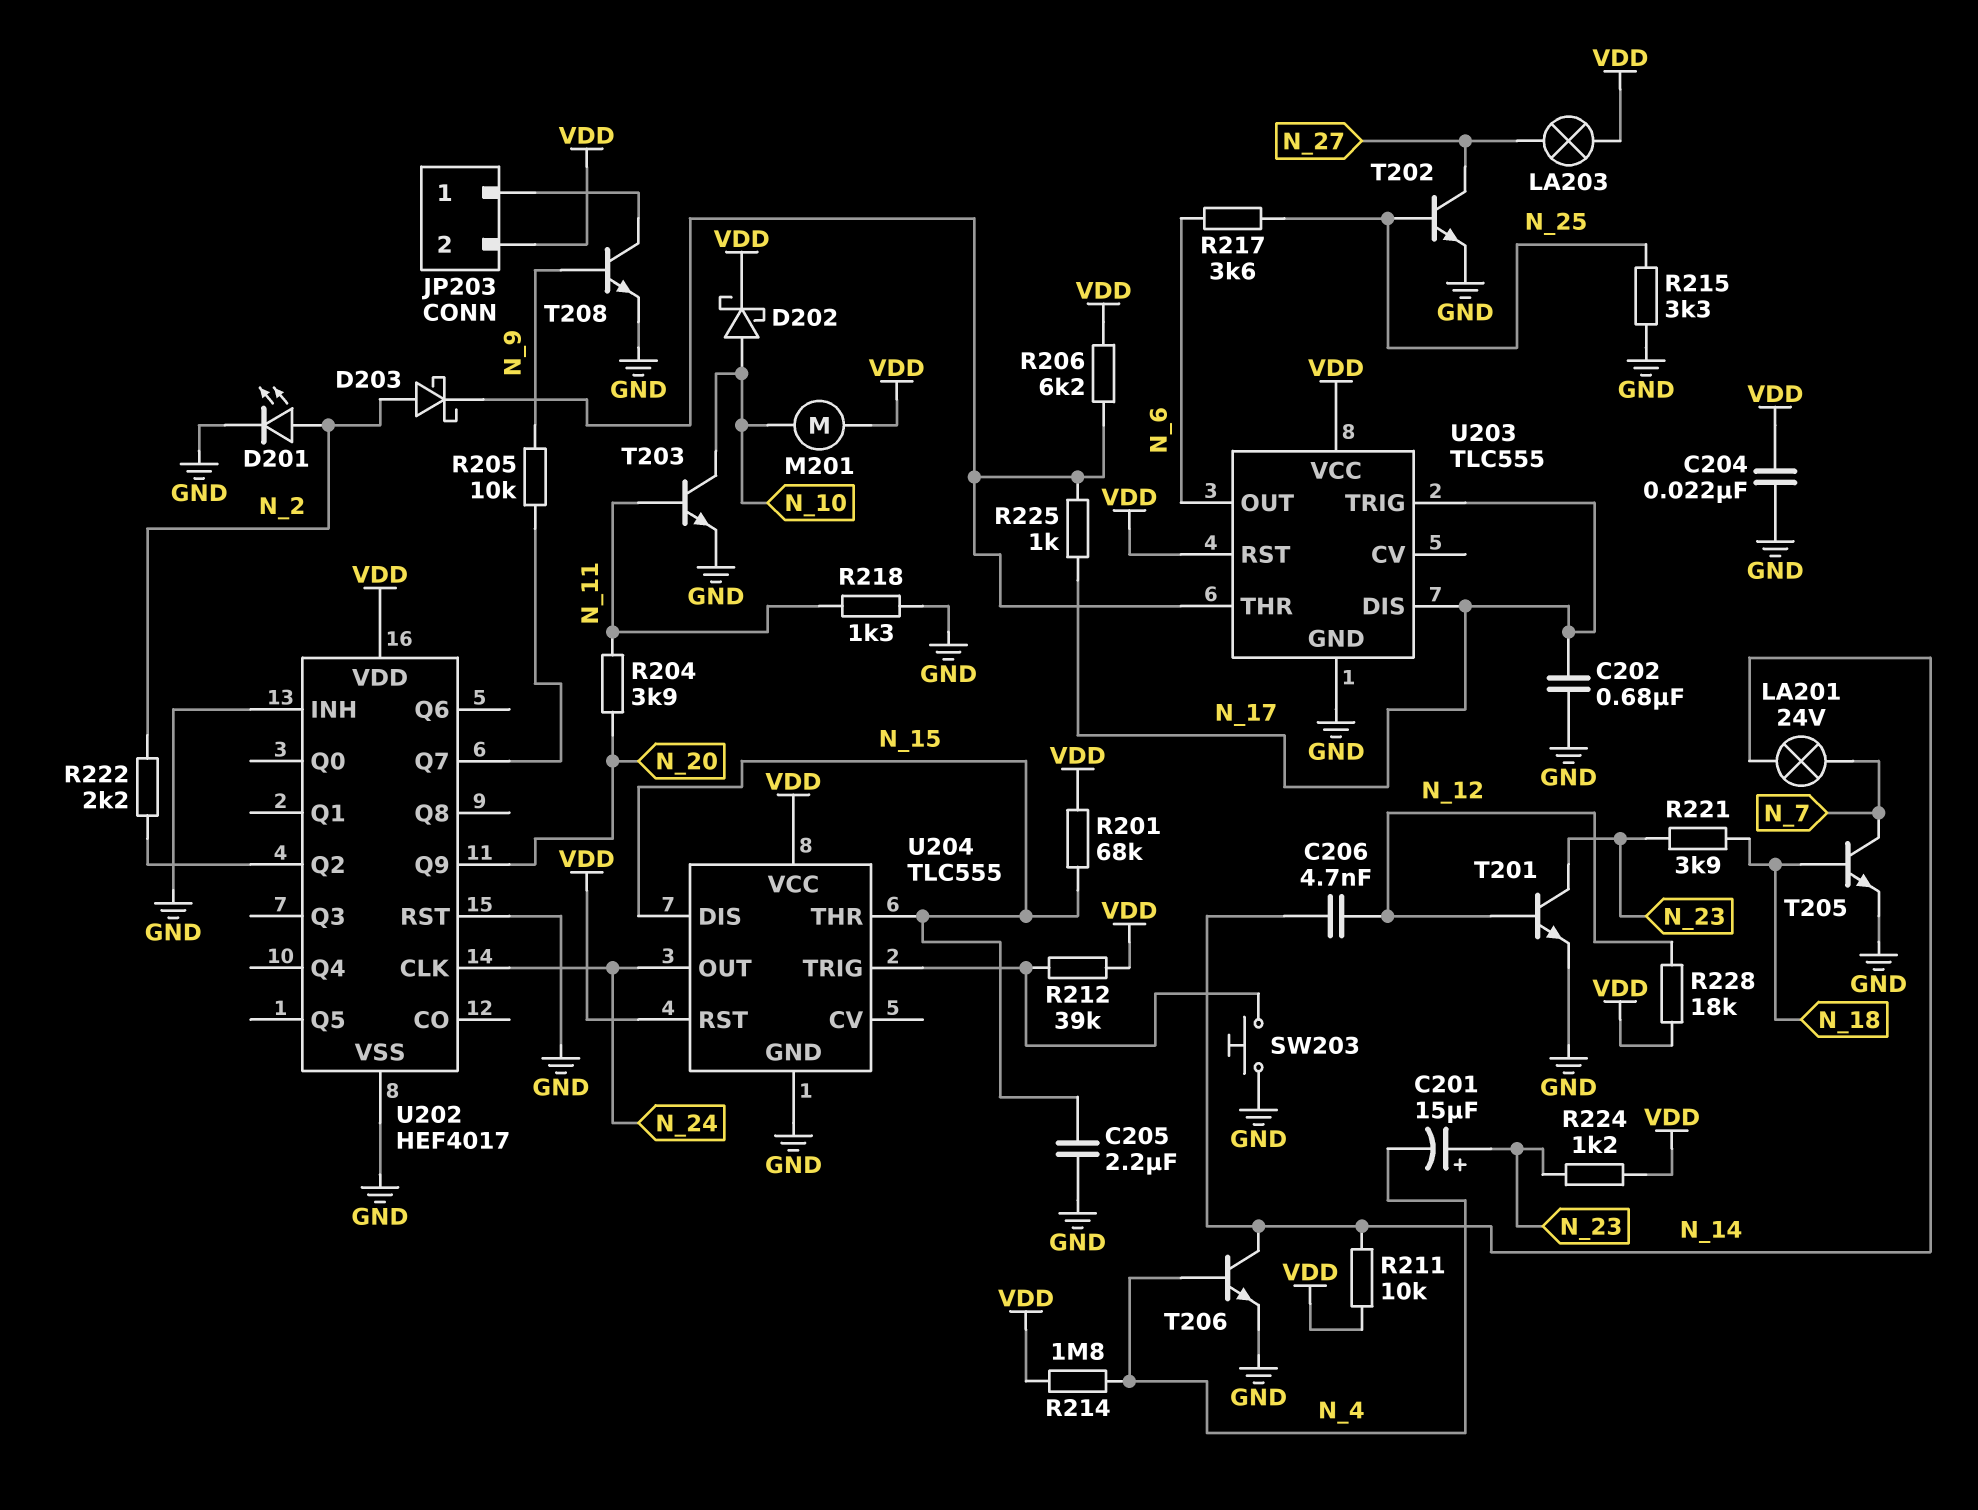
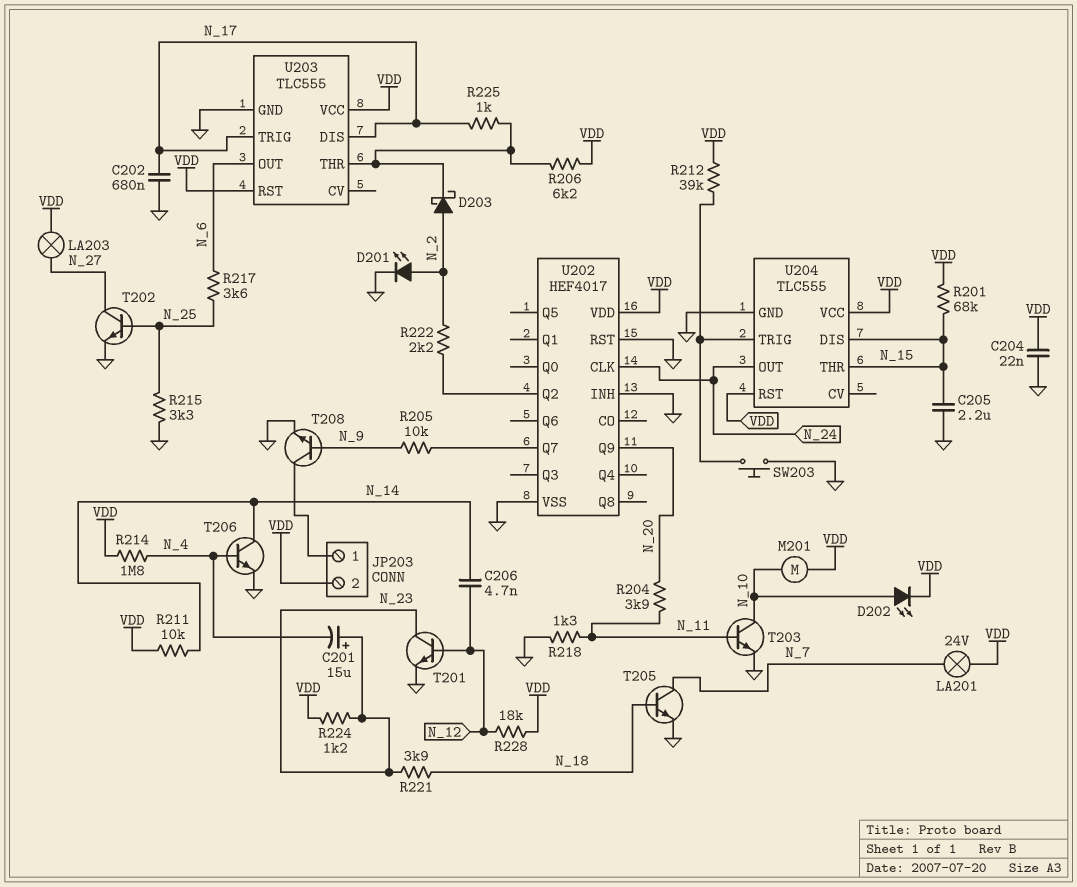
D202: schottky (A N_10, K VDD) -> LED (A N_10, K VDD)
LA201: lamp 24V (N_7, N_14) -> lamp 24V (N_7, VDD)

